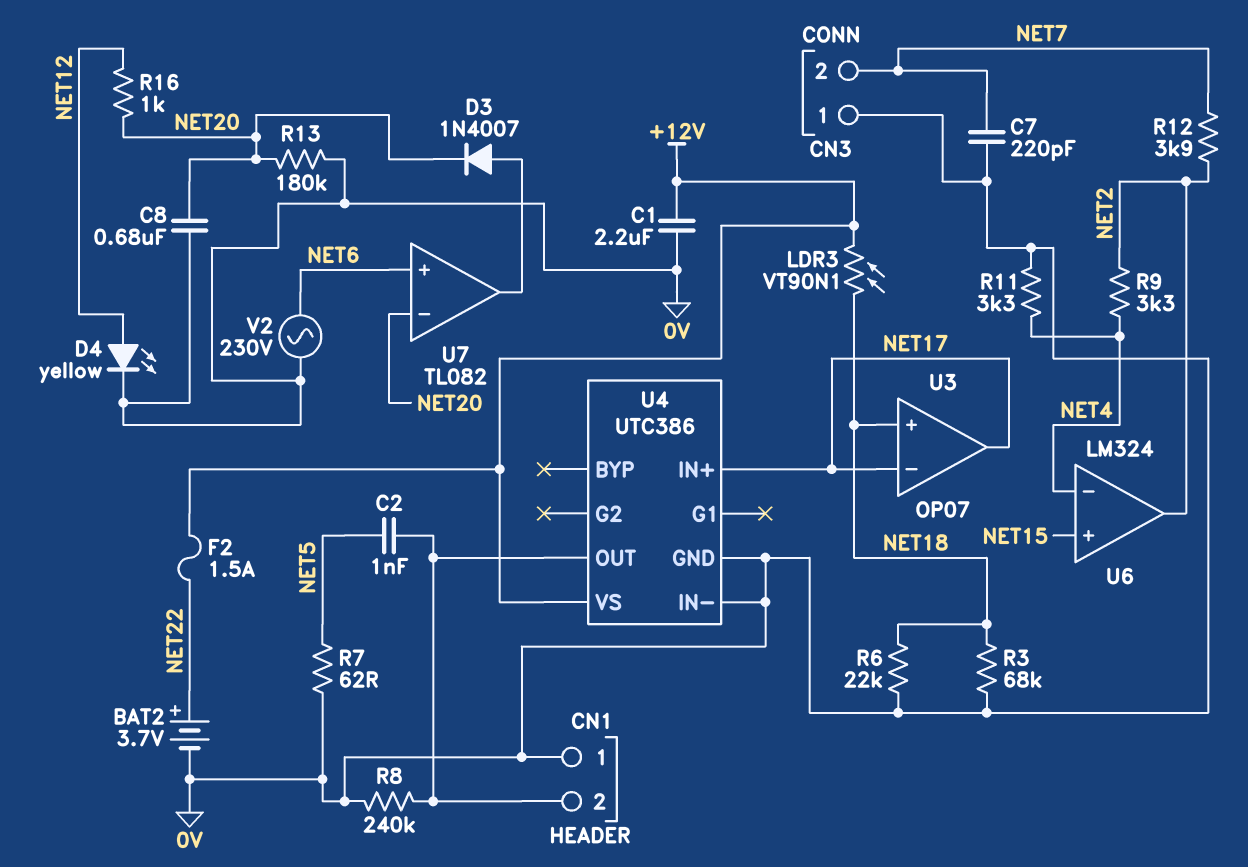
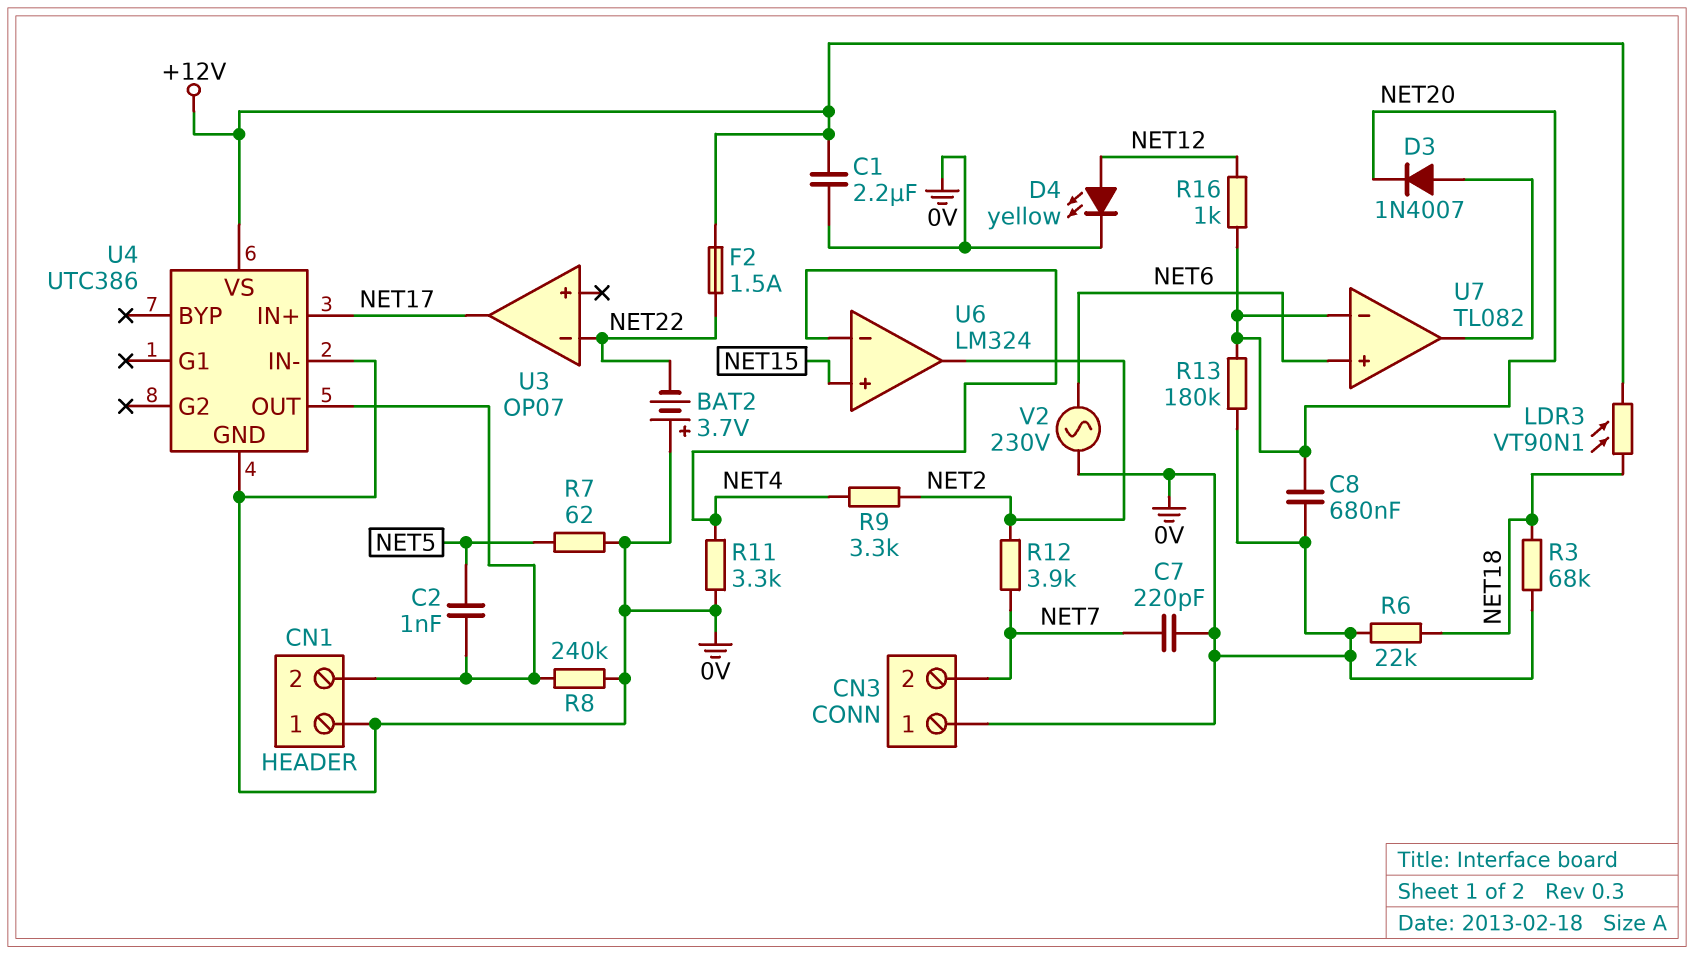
BAT2: 3.7V (plus NET22, minus 0V) -> 3.7V (plus 0V, minus NET22)
U3 pin in+: NET18 -> none
U3 pin in-: NET17 -> NET22

